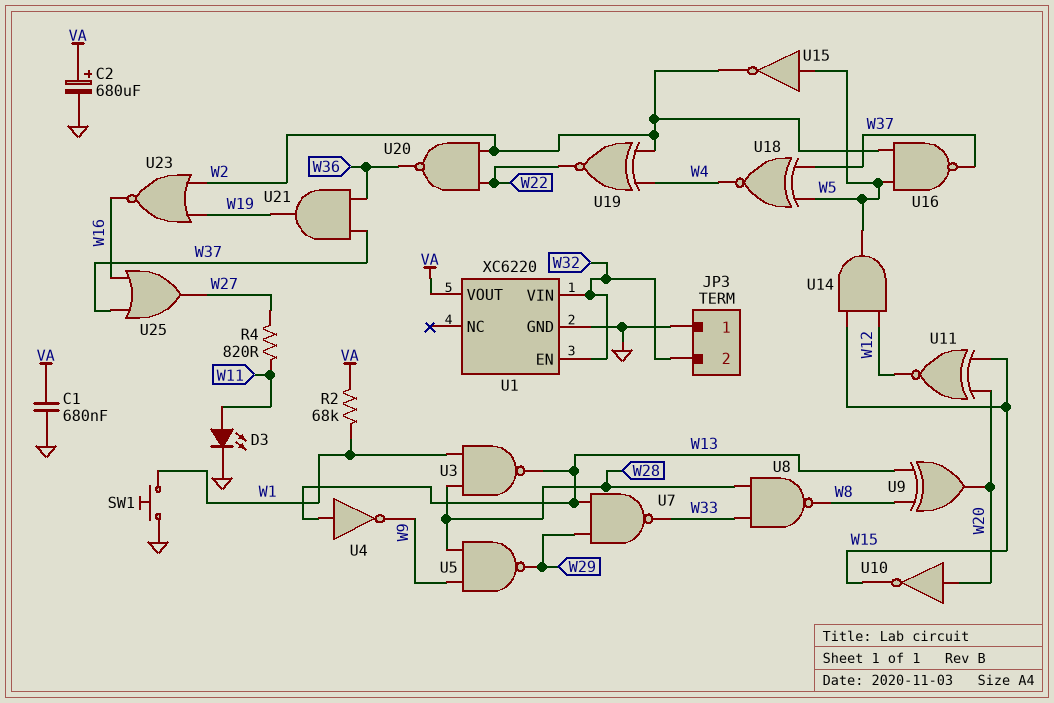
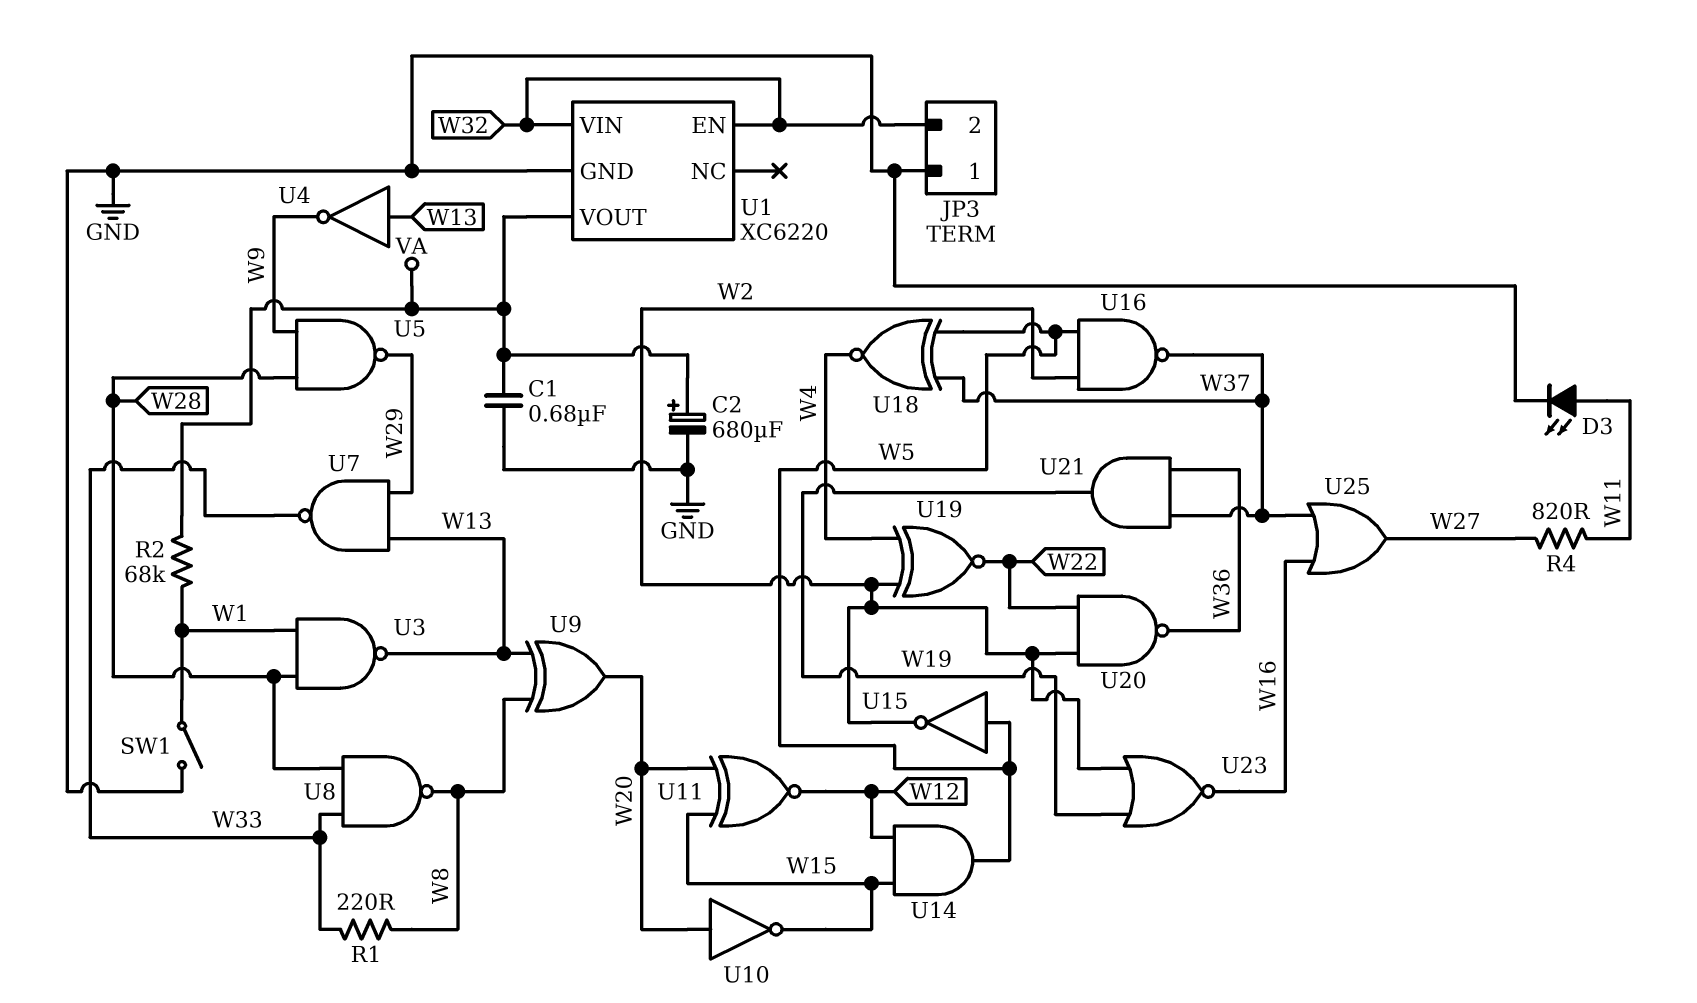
R1: none -> 220 (W8, W33)
SW1: button (GND, W1) -> switch (GND, W1)

